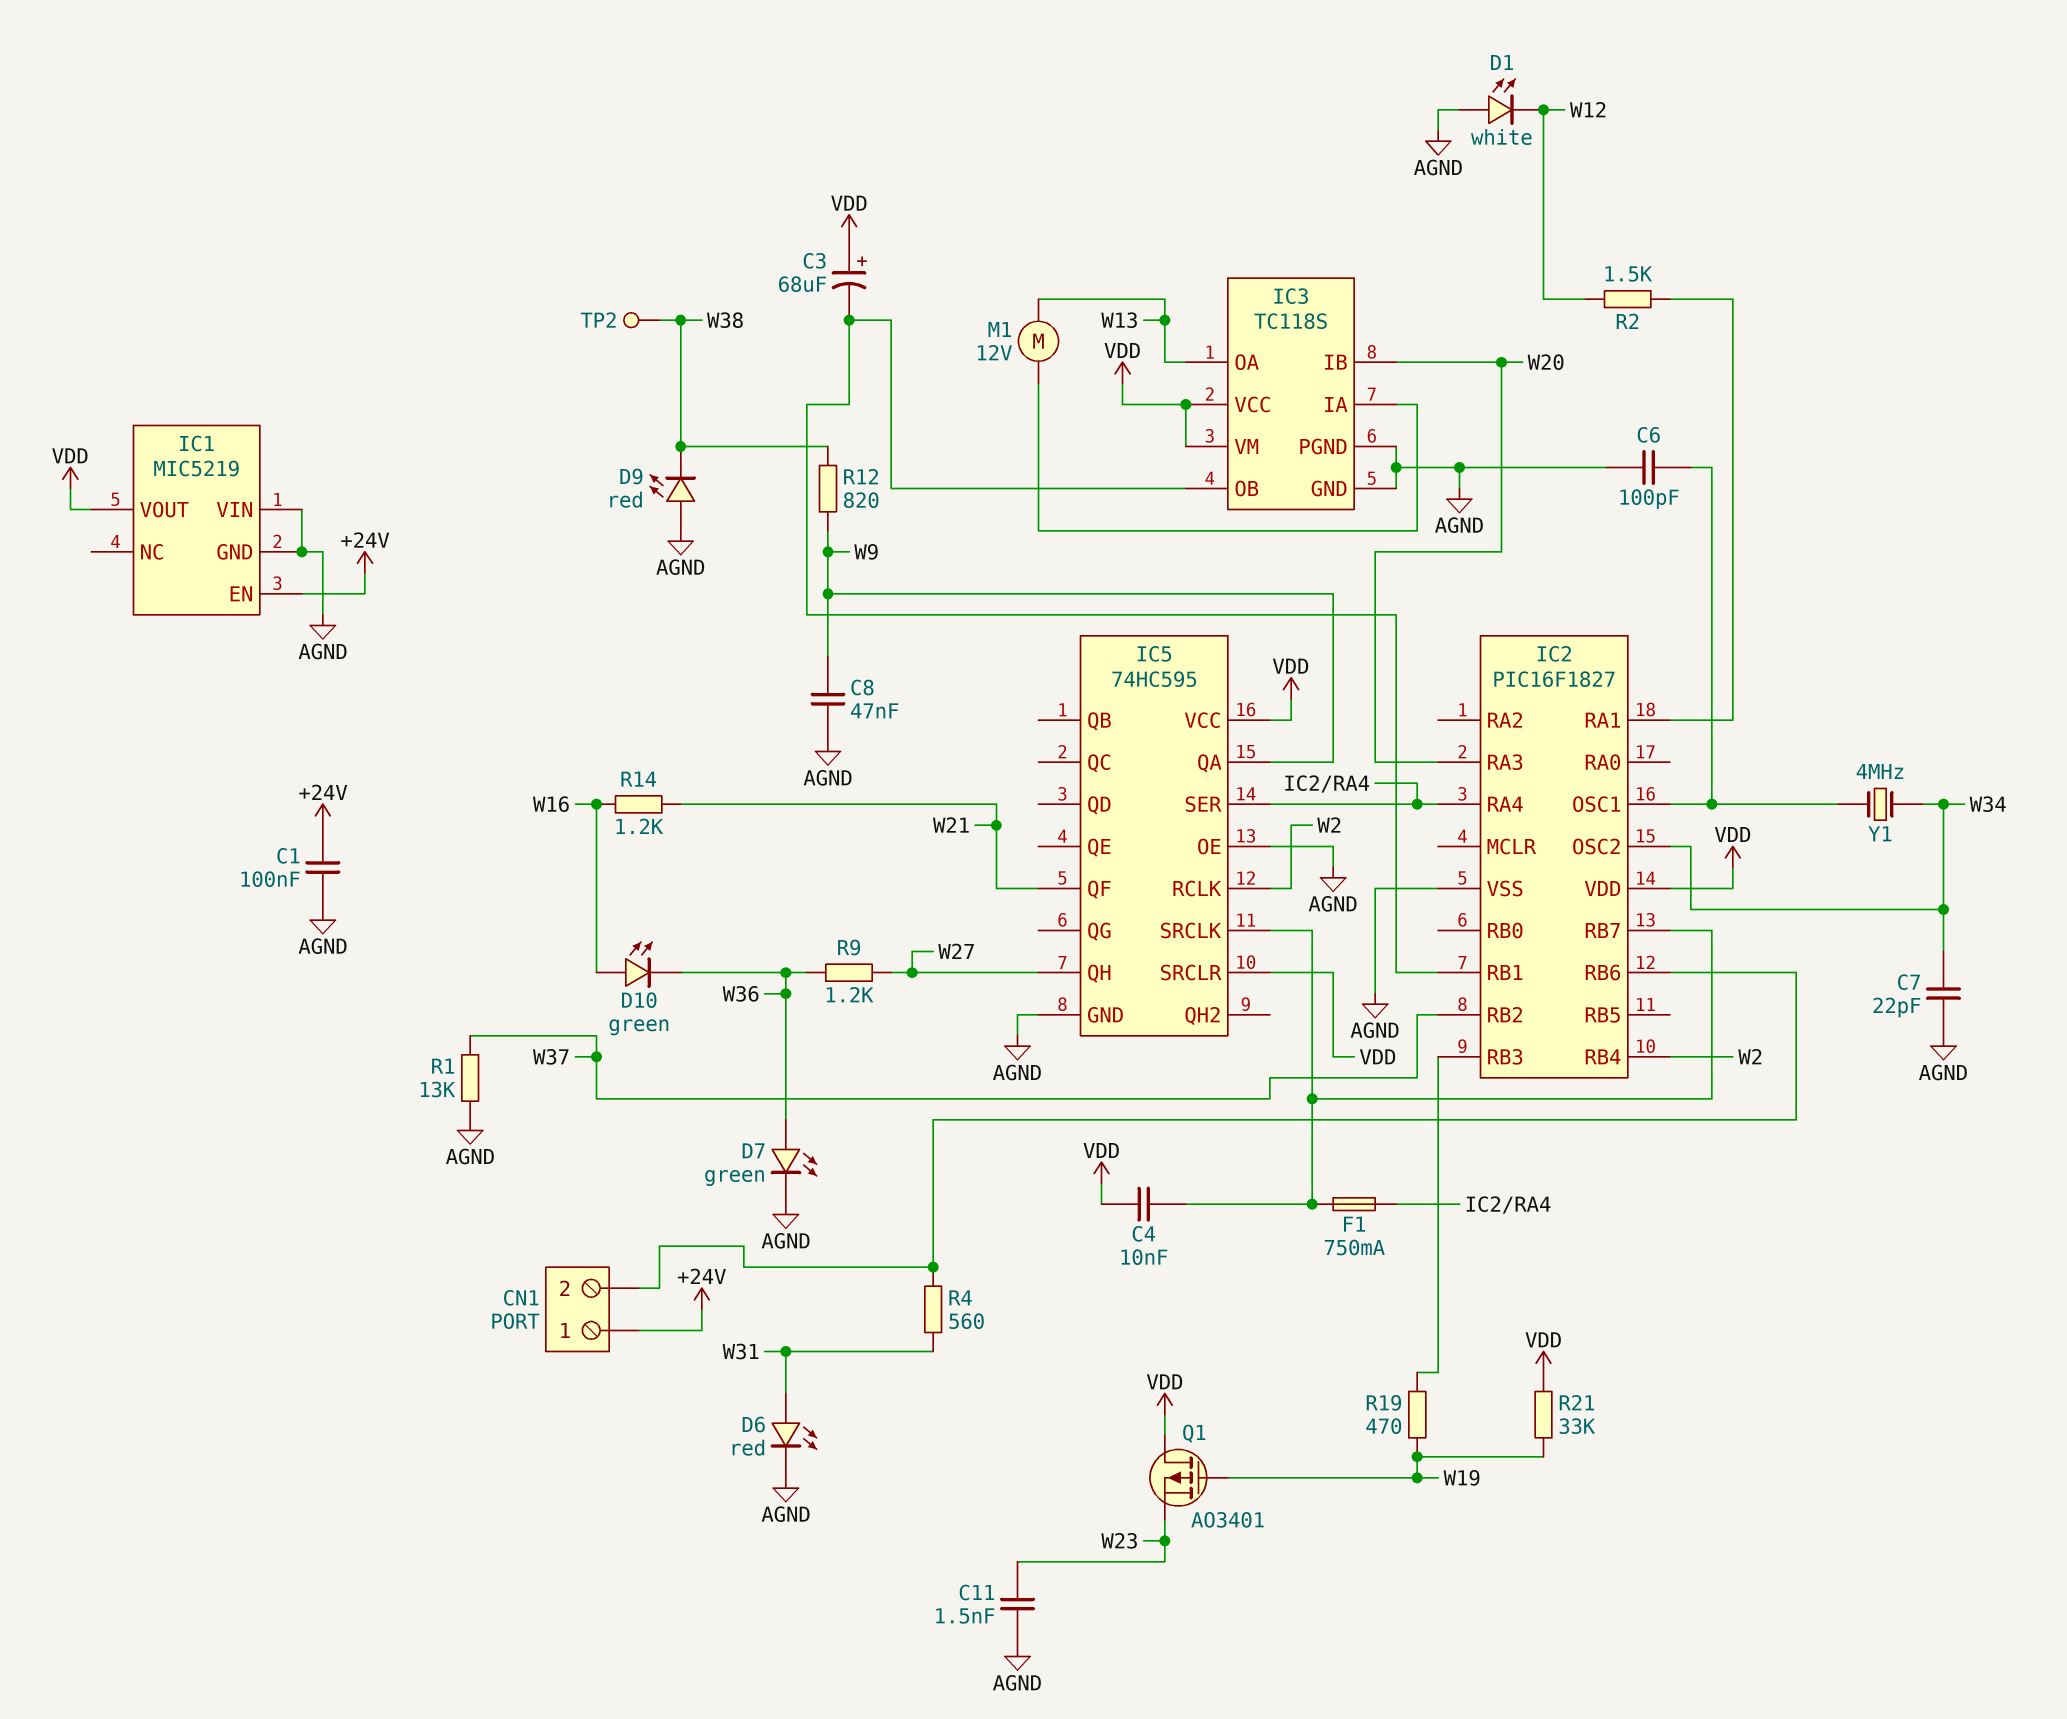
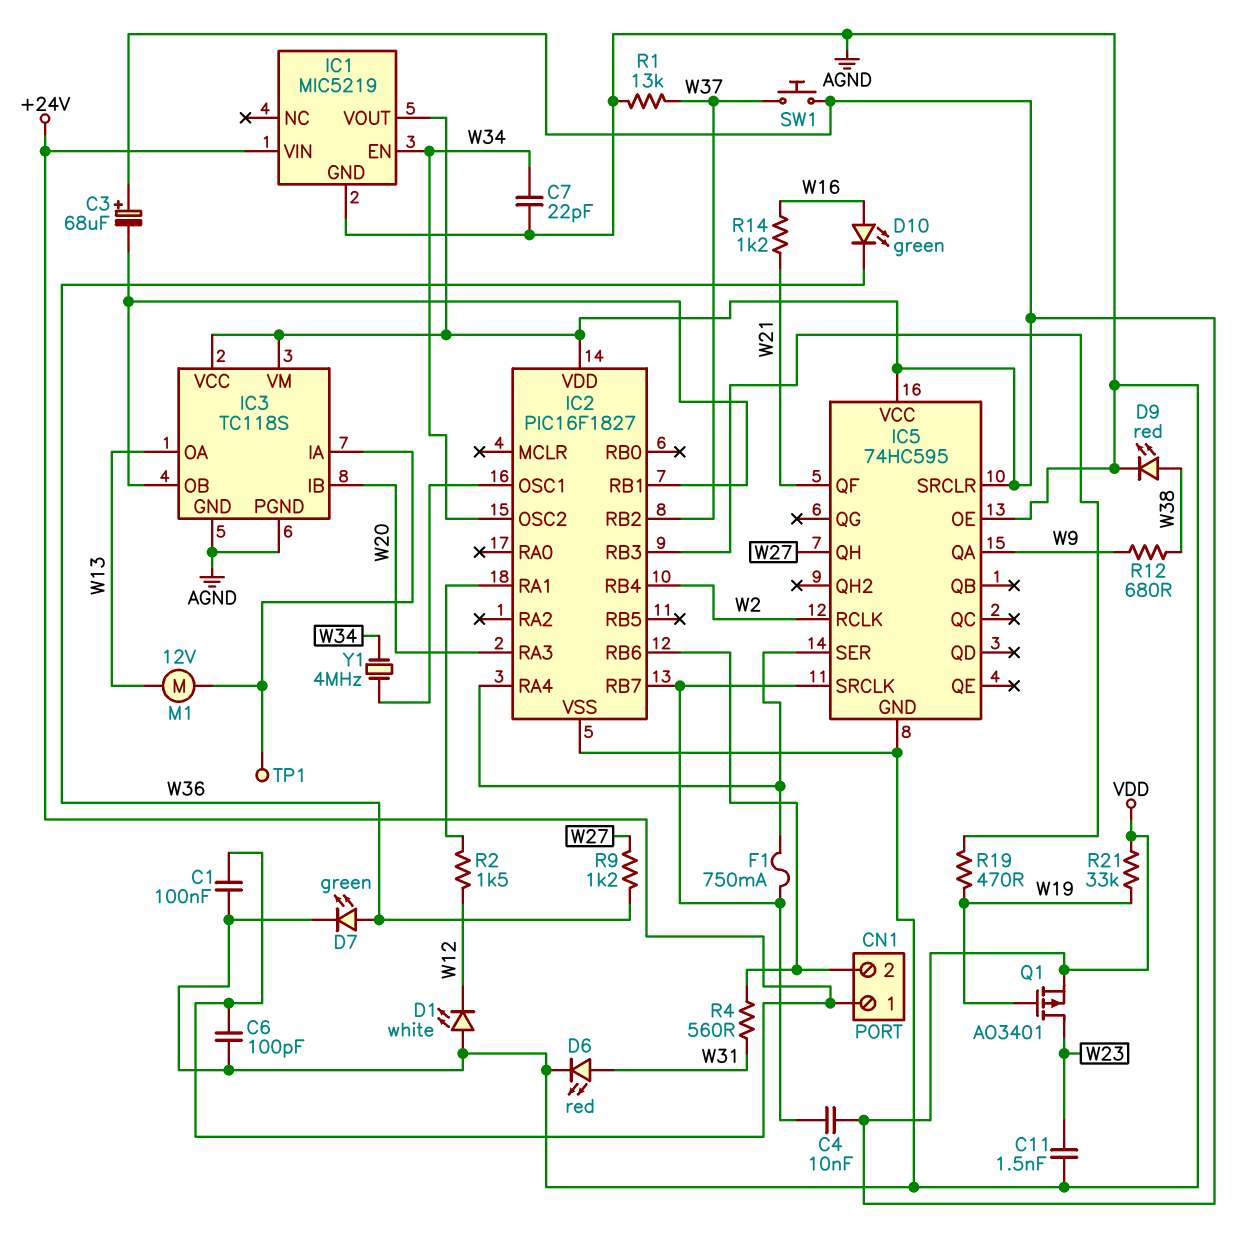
C6: 100pF (AGND, IC2/OSC1) -> 100pF (+24V, AGND)
C8: 47nF (AGND, W9) -> none
D9: LED red (A AGND, K W38) -> LED red (A W38, K AGND)
IC1 pin EN: +24V -> W34
IC1 pin VIN: AGND -> +24V
Q1: PMOS AO3401 (G W19, D VDD, S W23) -> PMOS AO3401 (G W19, D W23, S VDD)
R12: 820 (W9, W38) -> 680 (W9, W38)
SW1: none -> button (VDD, W37)
TP1: none -> test point (IC3/IA)
TP2: test point (W38) -> none

